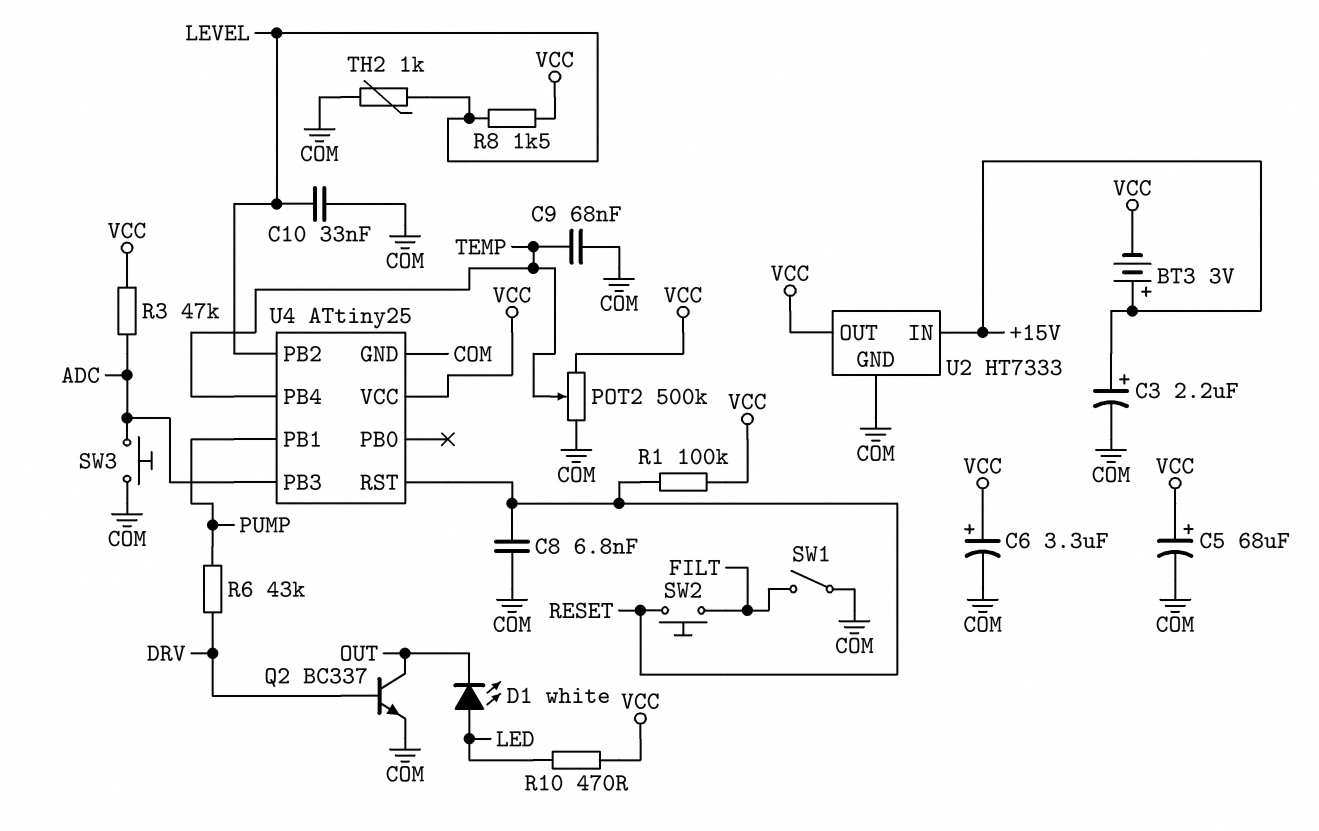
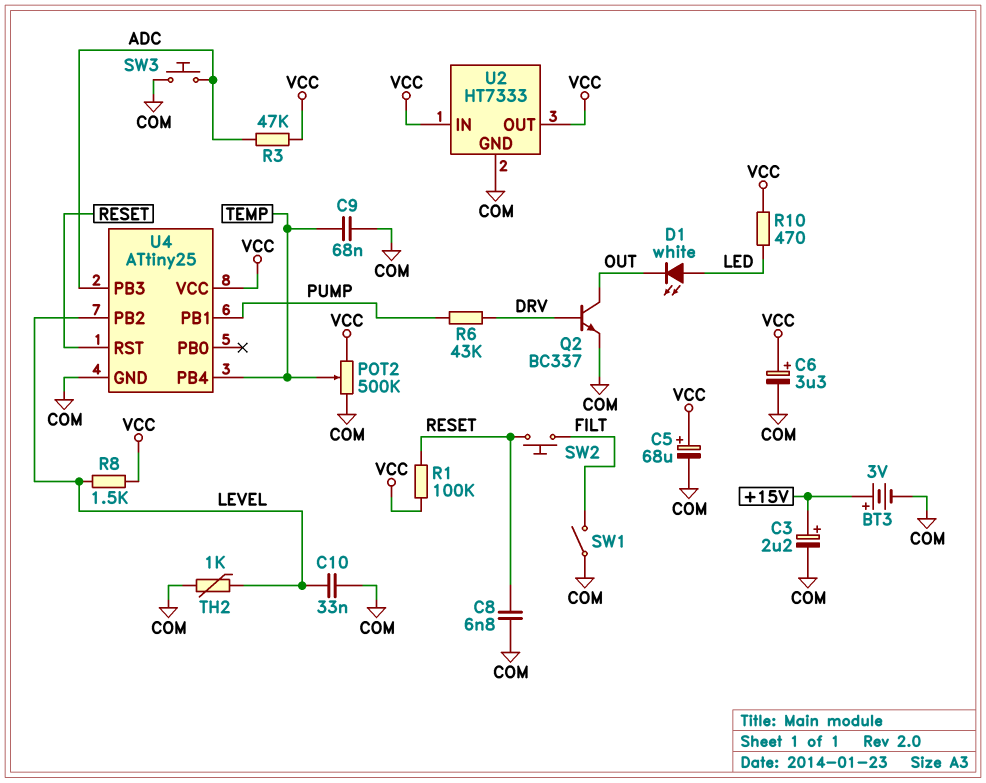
BT3: 3V (plus +15V, minus VCC) -> 3V (plus +15V, minus COM)
U2 pin IN: +15V -> VCC

